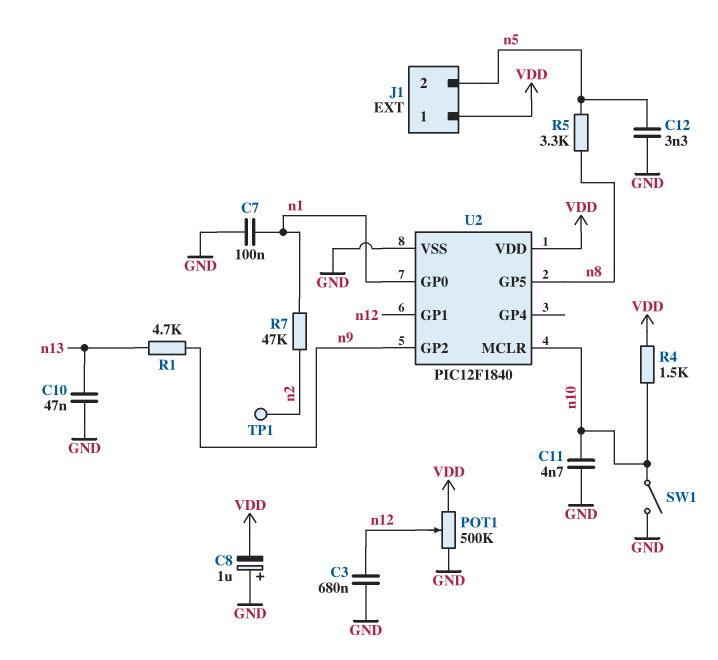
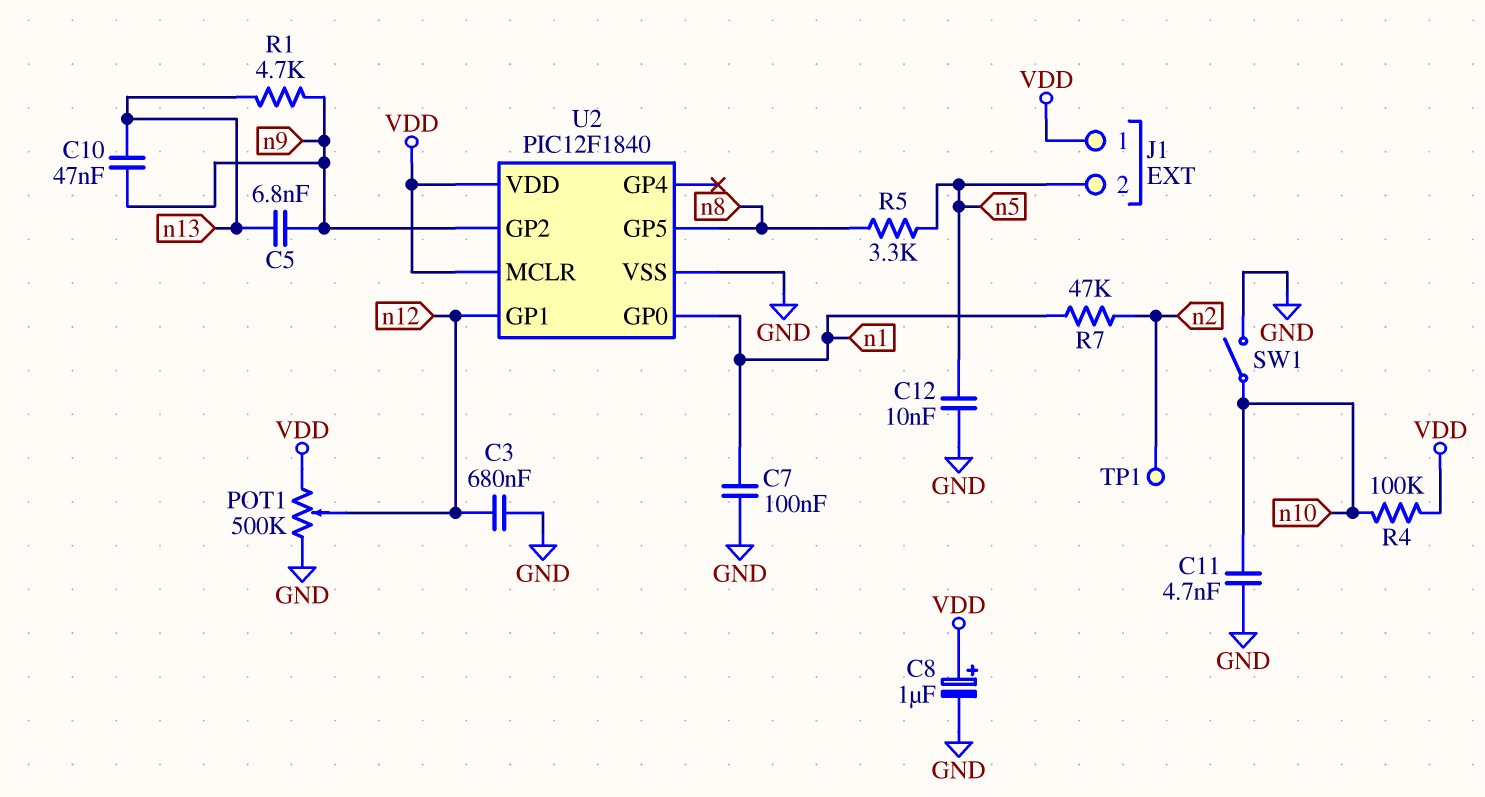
C5: none -> 6.8nF (n9, n13)
C8: 1uF (plus GND, minus VDD) -> 1uF (plus VDD, minus GND)
C10: 47nF (GND, n13) -> 47nF (n9, n13)
C12: 3.3nF (GND, n5) -> 10nF (GND, n5)
R4: 1.5k (VDD, n10) -> 100k (VDD, n10)
U2 pin MCLR: n10 -> VDD

